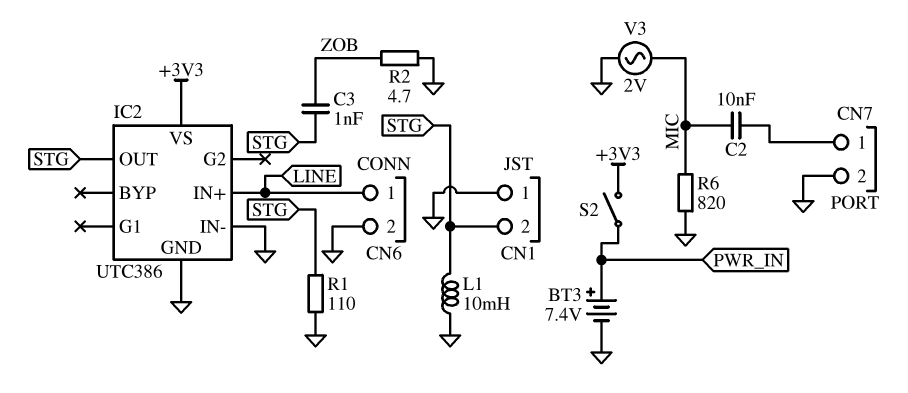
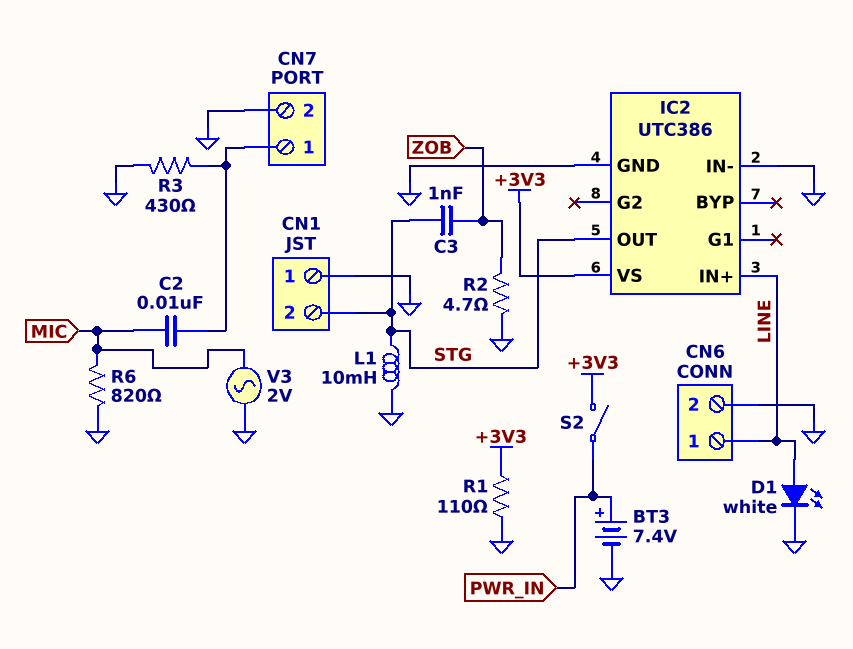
D1: none -> LED white (A LINE, K GND)
R1: 110 (GND, STG) -> 110 (+3V3, GND)
R3: none -> 430 (CN7/1, GND)

